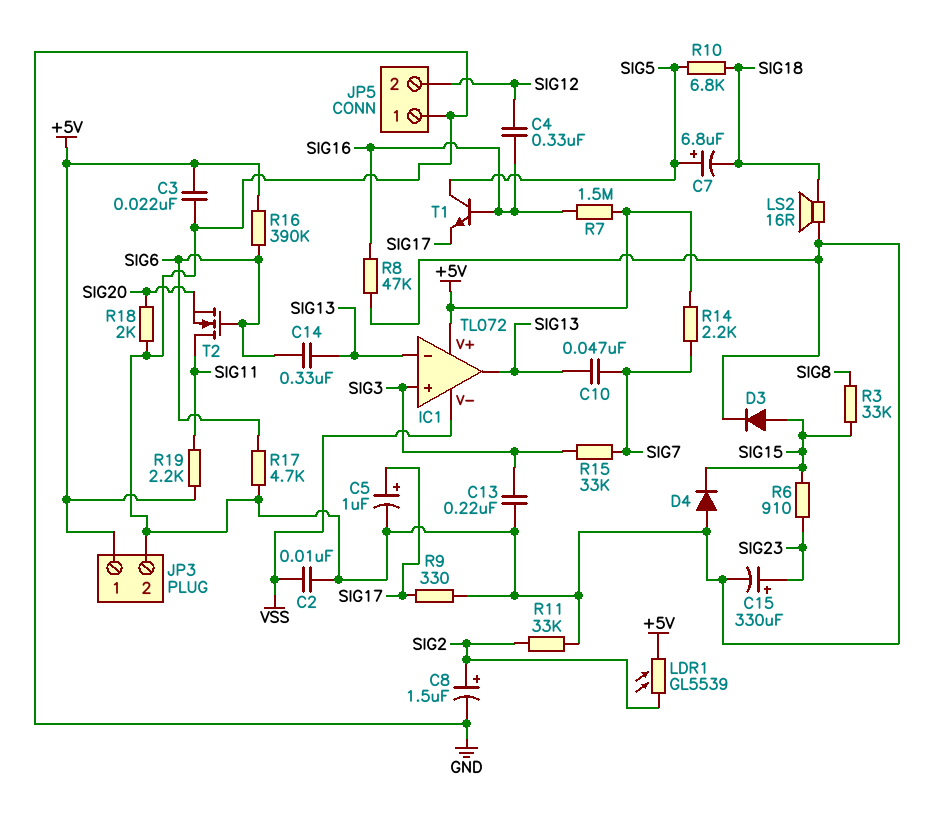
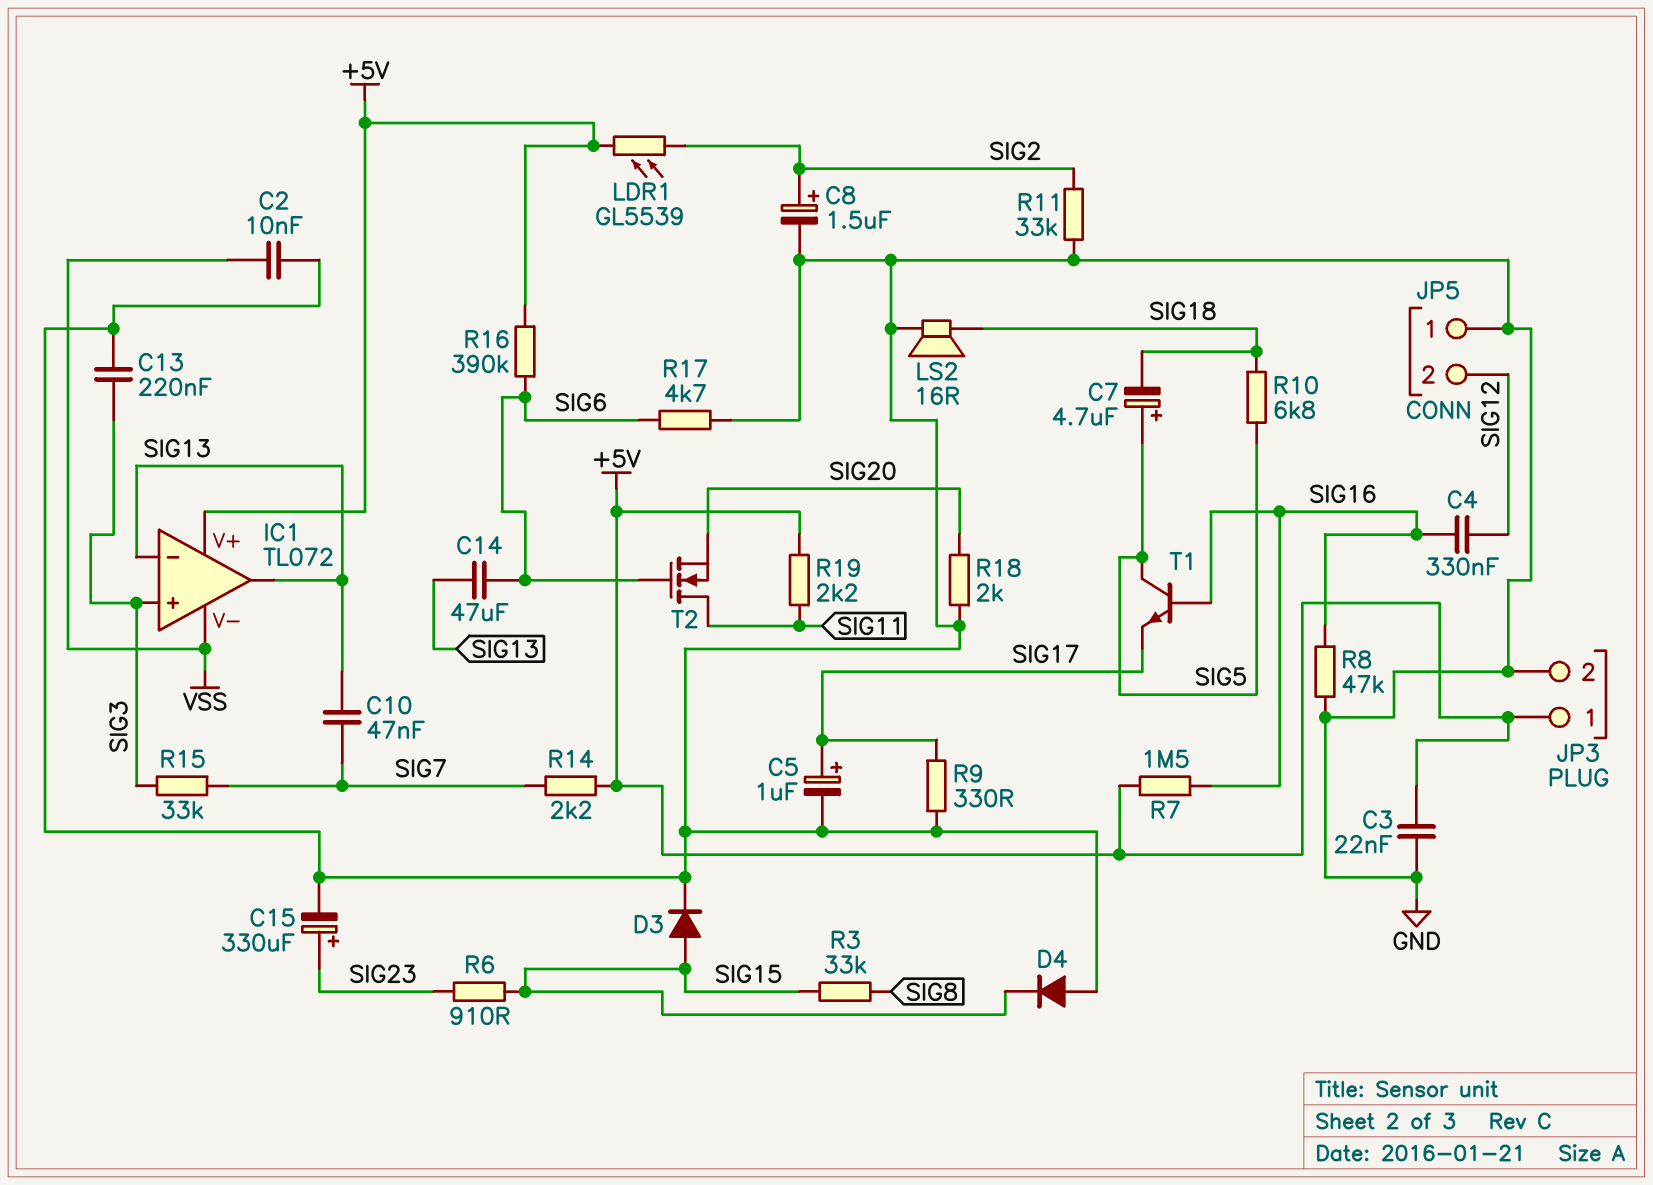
C7: 6.8uF (plus SIG5, minus SIG18) -> 4.7uF (plus SIG5, minus SIG18)
C14: 330nF (SIG6, SIG13) -> 47uF (SIG6, SIG13)

